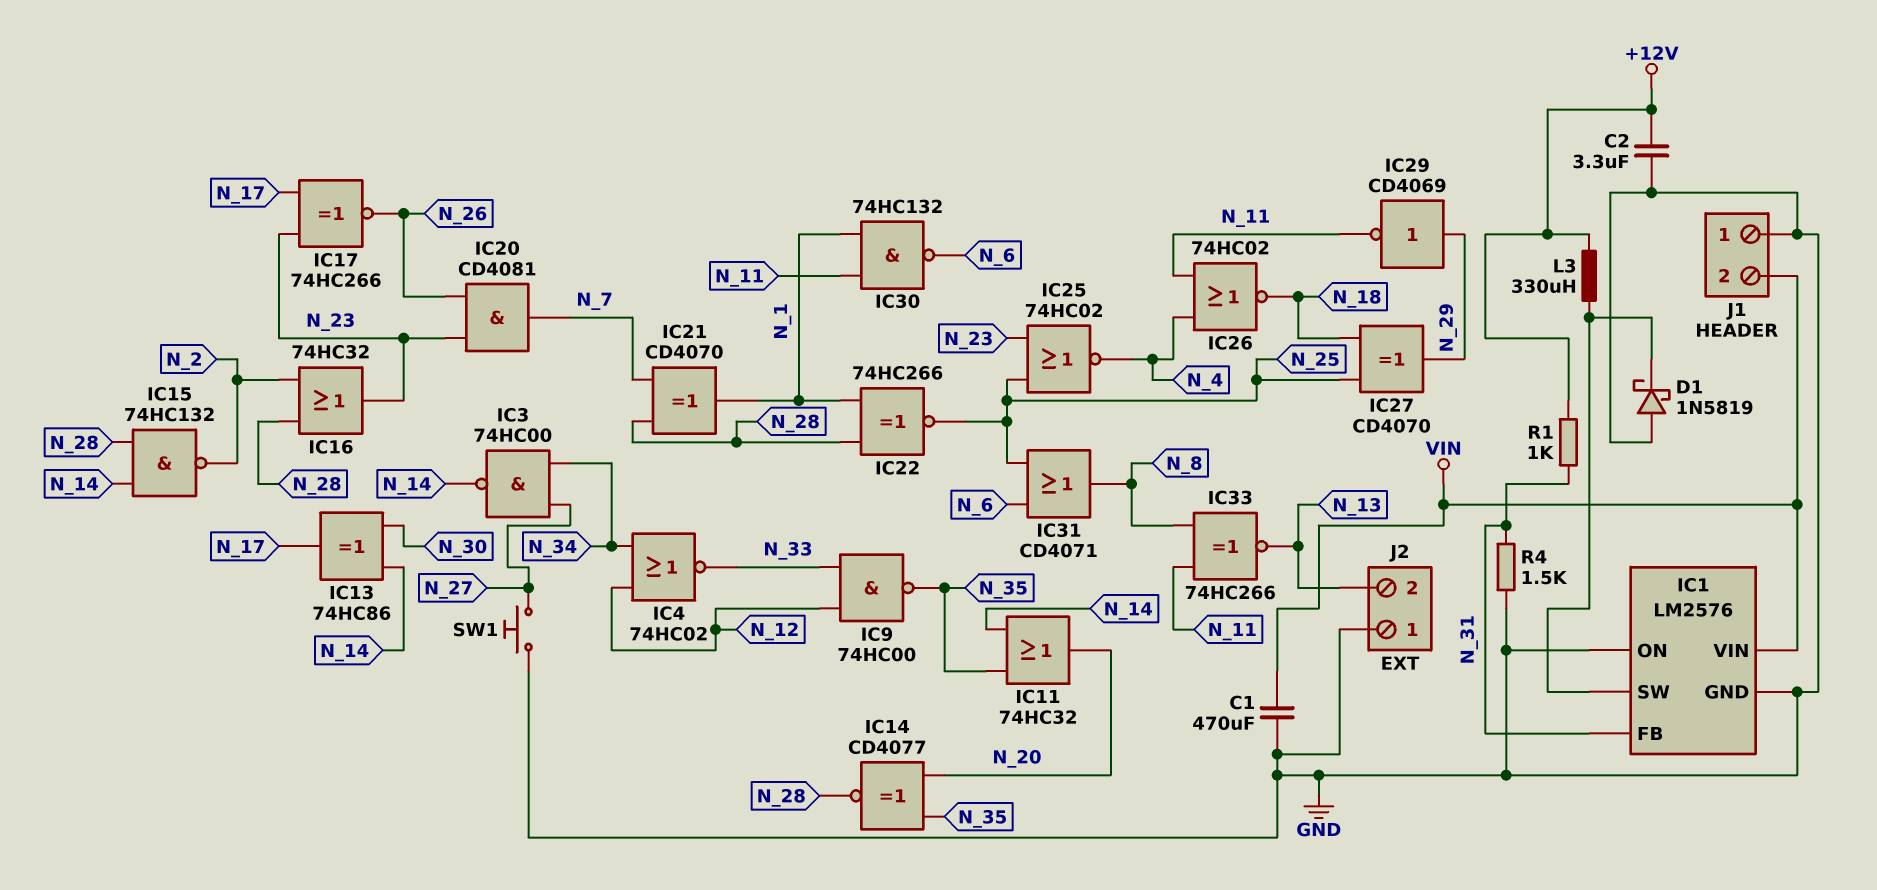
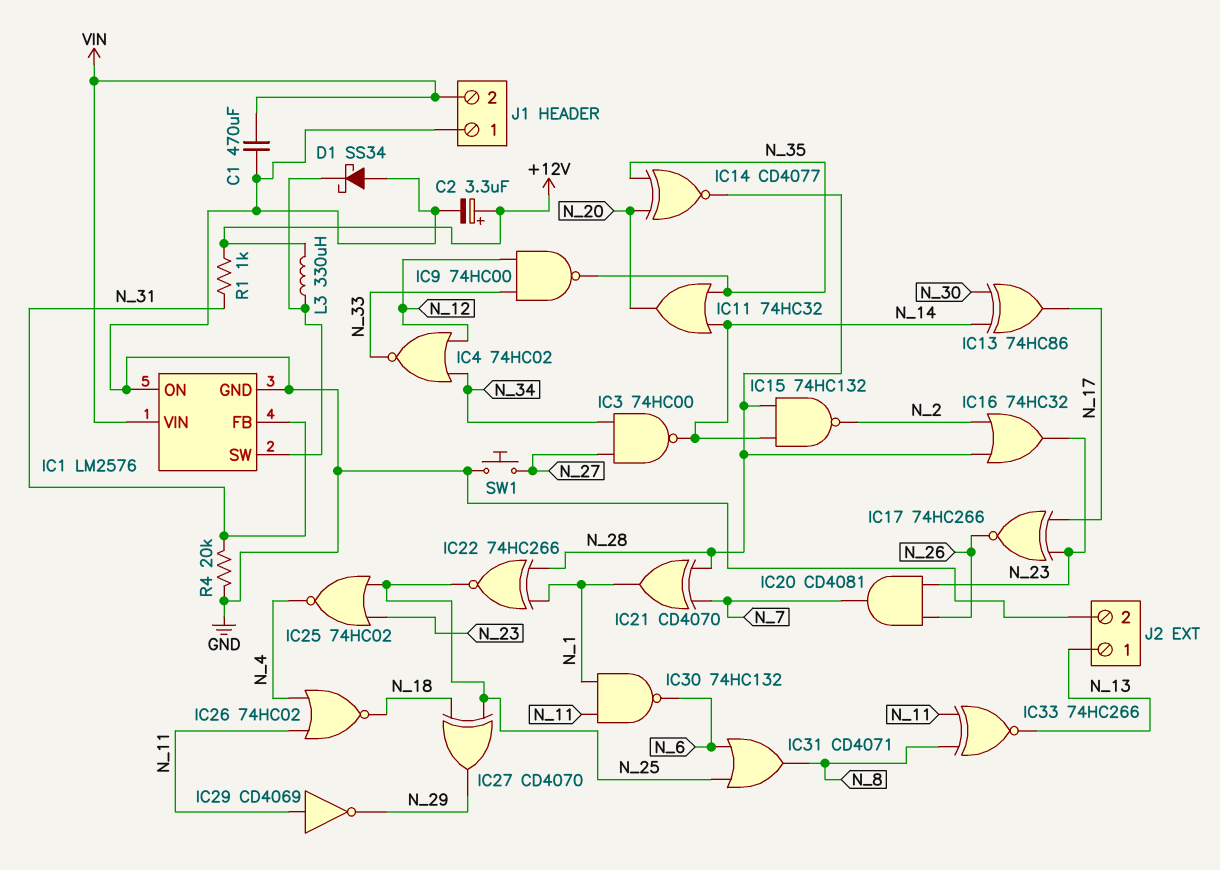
C2: 3.3uF (+12V, GND) -> 3.3uF (plus +12V, minus GND)
D1: schottky 1N5819 (A GND, K IC1/SW) -> schottky SS34 (A GND, K IC1/SW)
IC29: NOT CD4069 (in N_29, out N_11) -> NOT CD4069 (in N_11, out N_29)
J2 pin 1: GND -> N_13
J2 pin 2: N_13 -> GND
R4: 1.5k (GND, N_31) -> 20k (GND, N_31)

